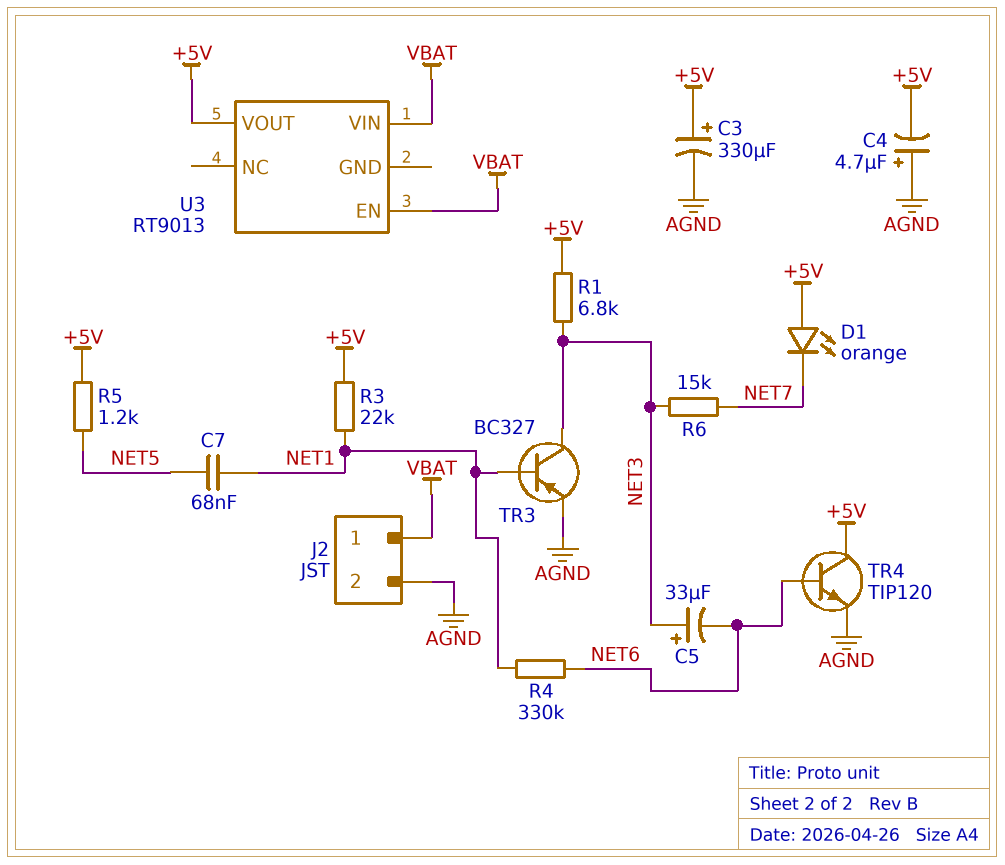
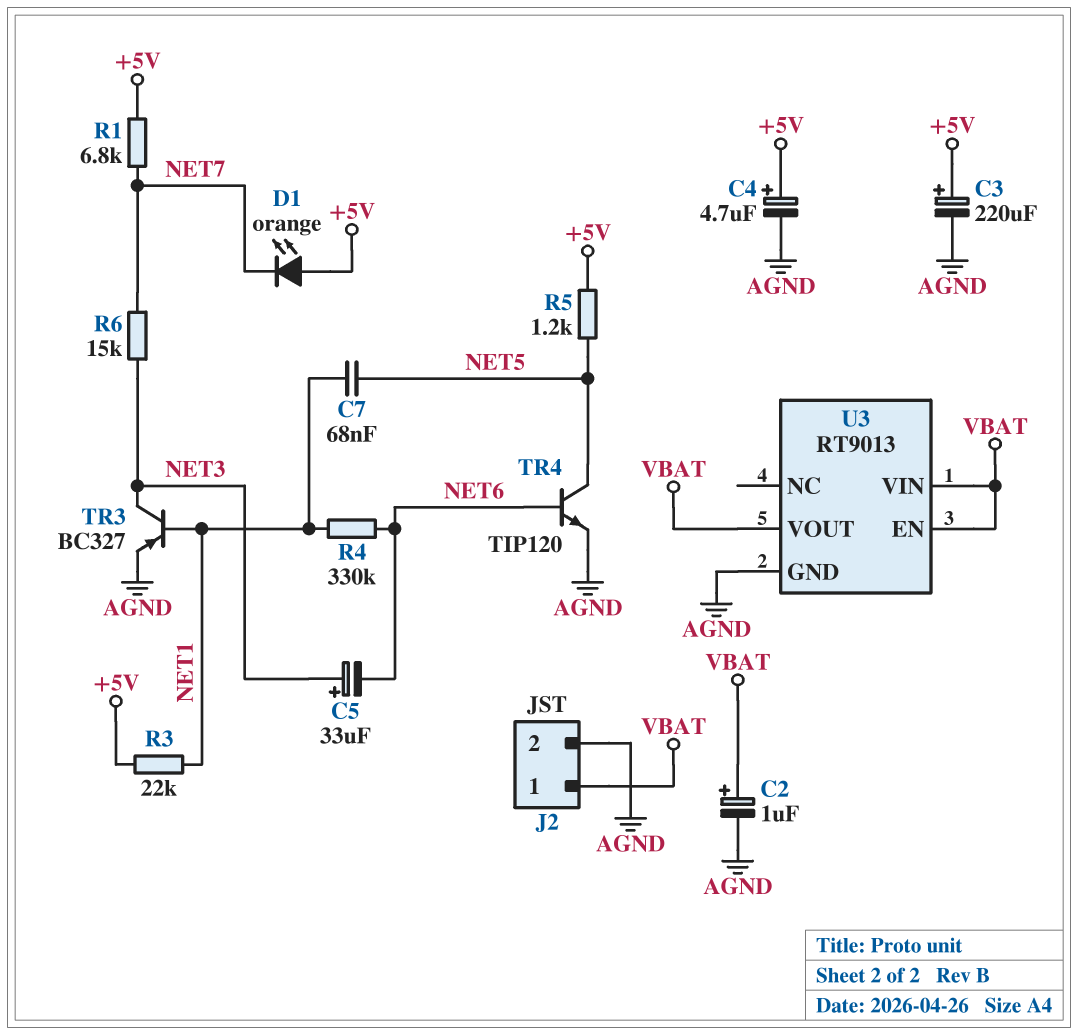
C2: none -> 1uF (plus VBAT, minus AGND)
C3: 330uF (plus +5V, minus AGND) -> 220uF (plus +5V, minus AGND)
C4: 4.7uF (plus AGND, minus +5V) -> 4.7uF (plus +5V, minus AGND)
R1: 6.8k (+5V, NET3) -> 6.8k (+5V, NET7)
TR4: NPN TIP120 (B NET6, C +5V, E AGND) -> NPN TIP120 (B NET6, C NET5, E AGND)
U3 pin GND: none -> AGND
U3 pin VOUT: +5V -> VBAT

